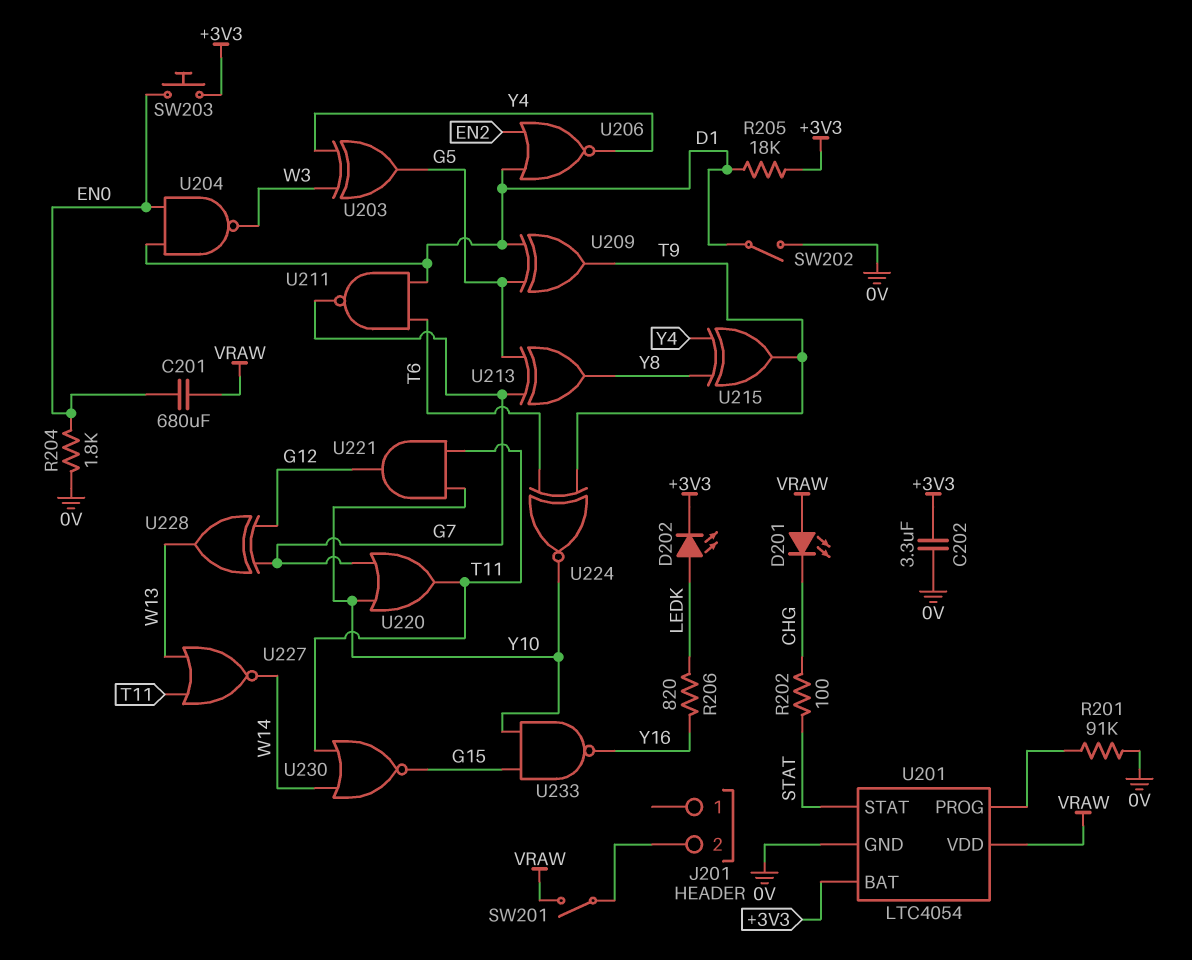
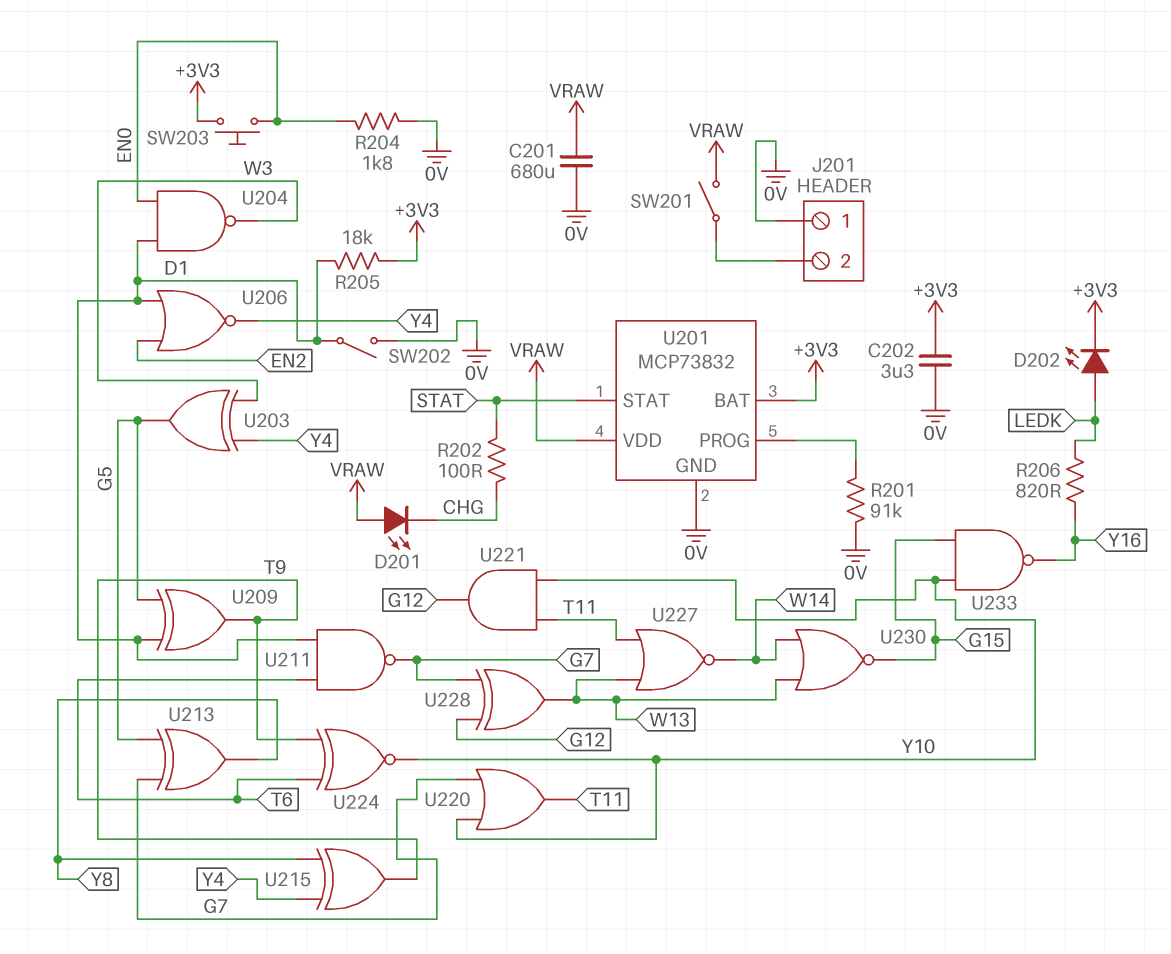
C201: 680uF (EN0, VRAW) -> 680uF (0V, VRAW)
J201 pin 1: none -> 0V
U201: LTC4054 -> MCP73832
U230: NOR (in T11, in W14, out G15) -> NOR (in W13, in W14, out G15)

